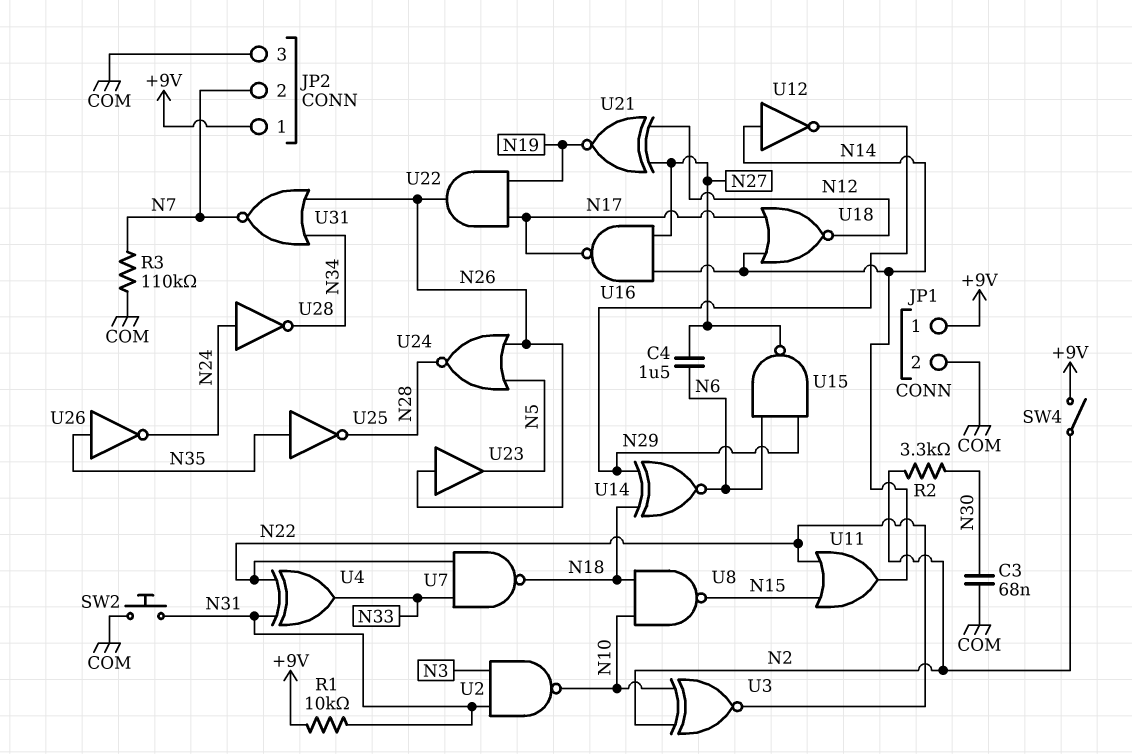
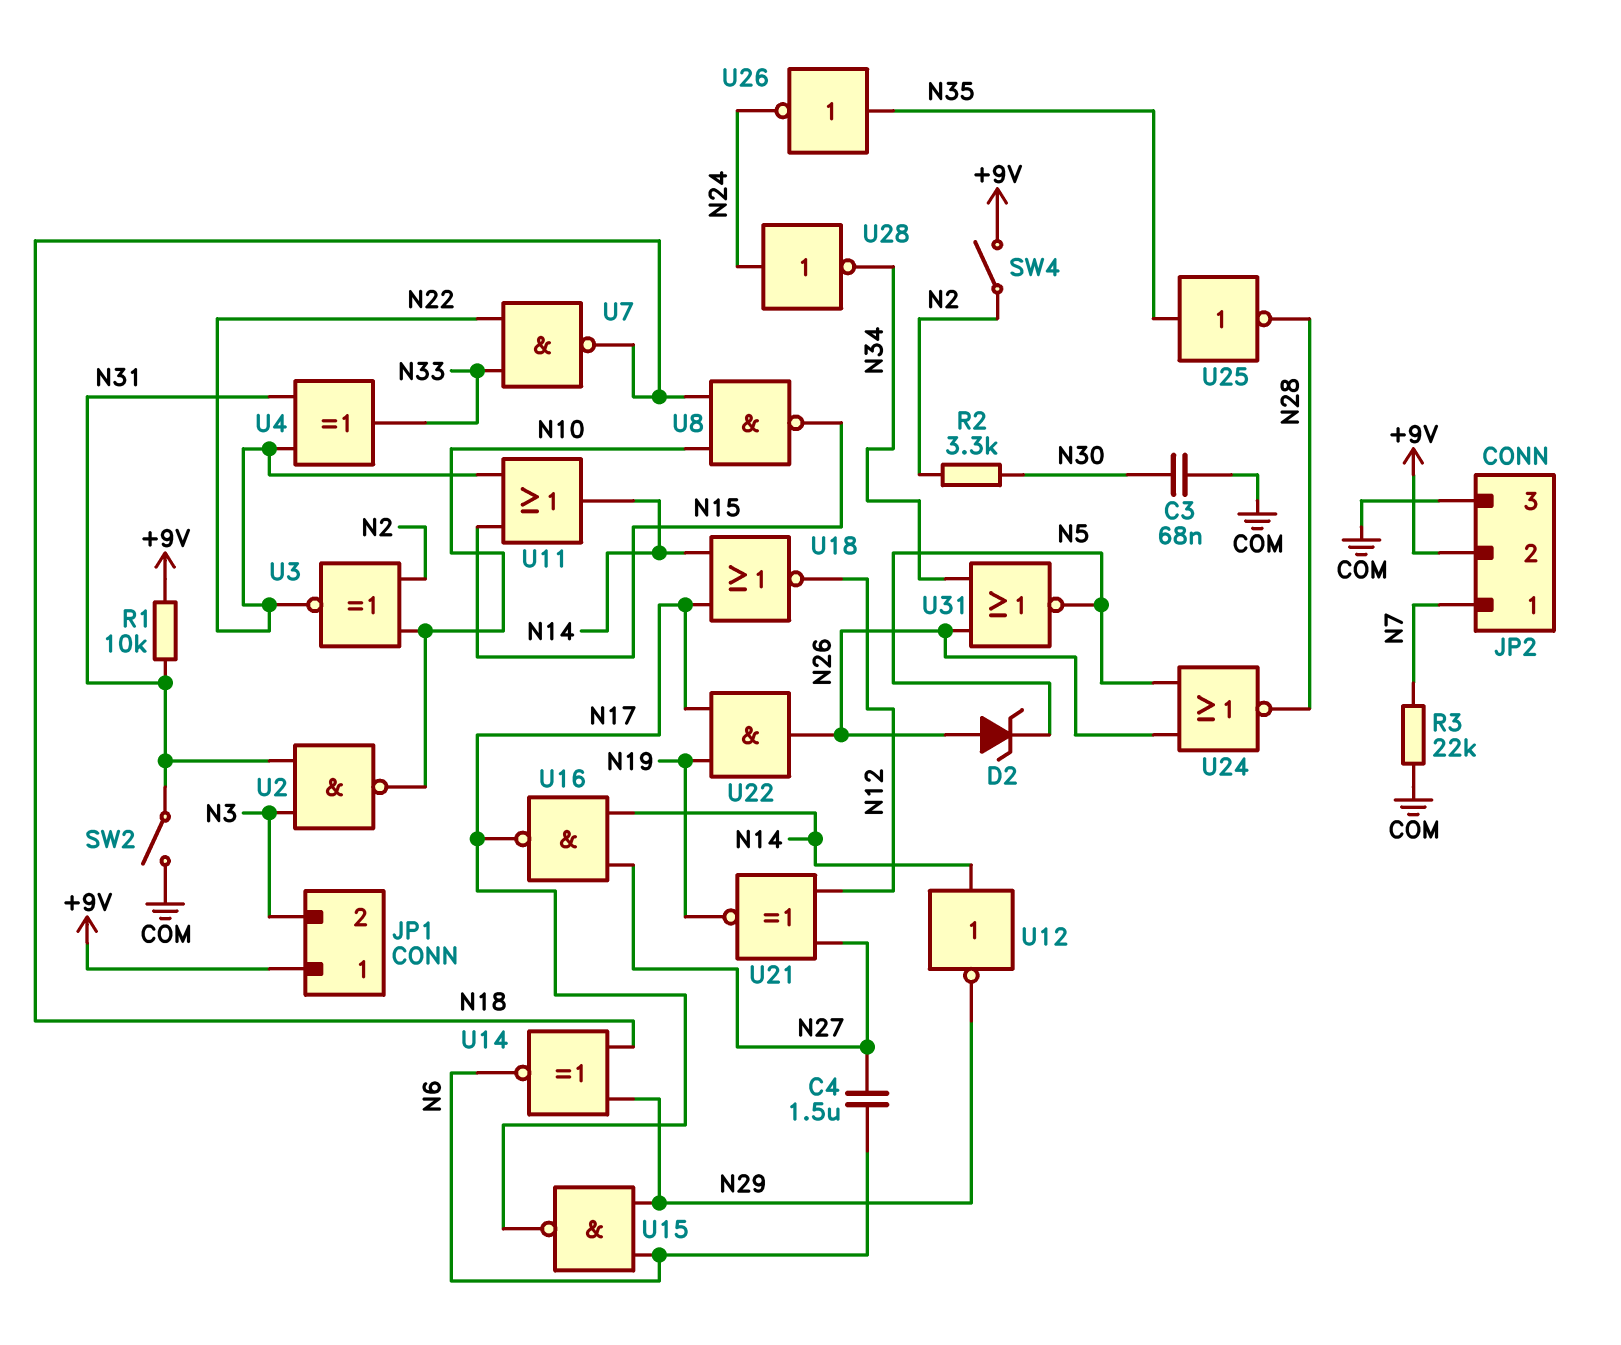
D2: none -> zener (A N26, K N5)
JP1 pin 2: COM -> N3
JP2 pin 1: +9V -> N7
JP2 pin 2: N7 -> +9V
R3: 110k (COM, N7) -> 22k (COM, N7)
SW2: button (COM, N31) -> switch (COM, N31)
U15: NAND (in N6, in N29, out N27) -> NAND (in N6, in N29, out N17)
U23: buffer (in N26, out N5) -> none
U31: NOR (in N26, in N34, out N7) -> NOR (in N26, in N34, out N5)

